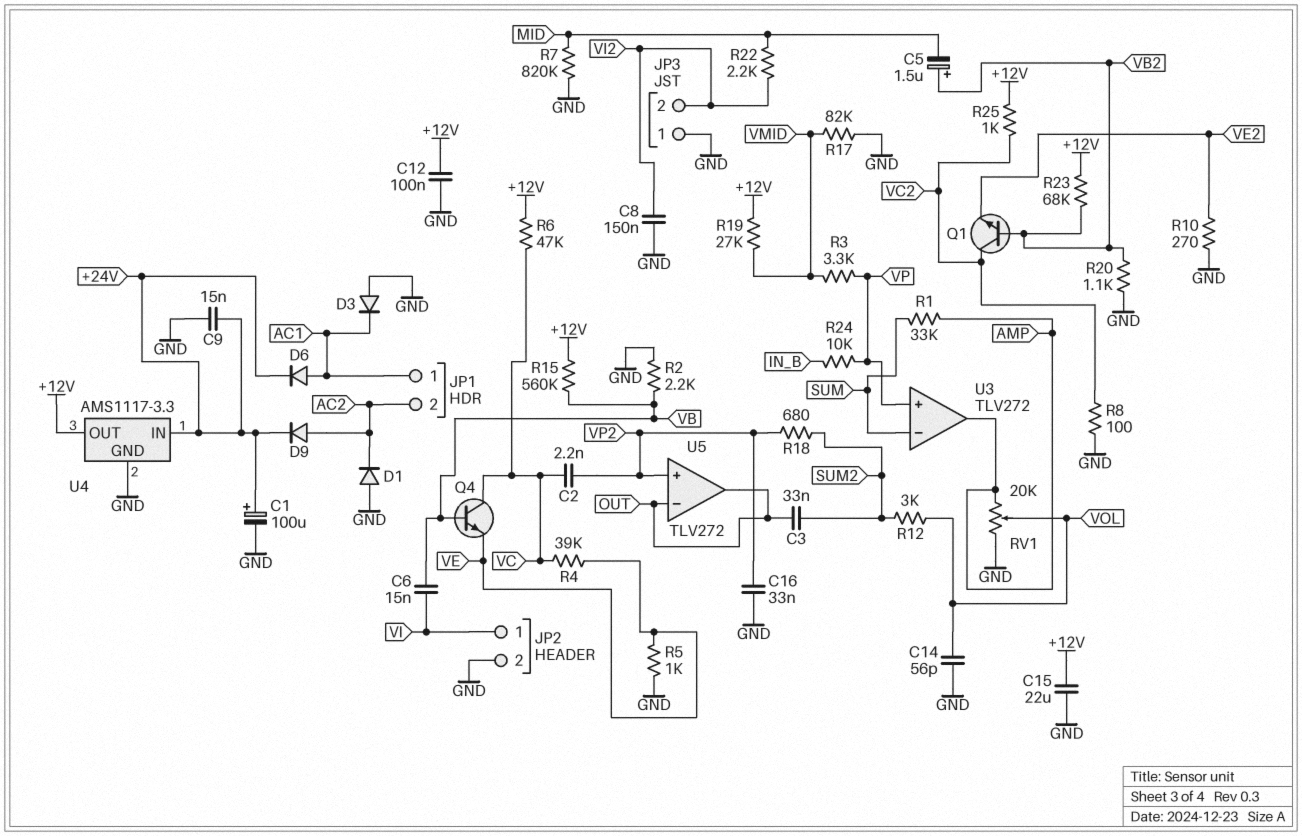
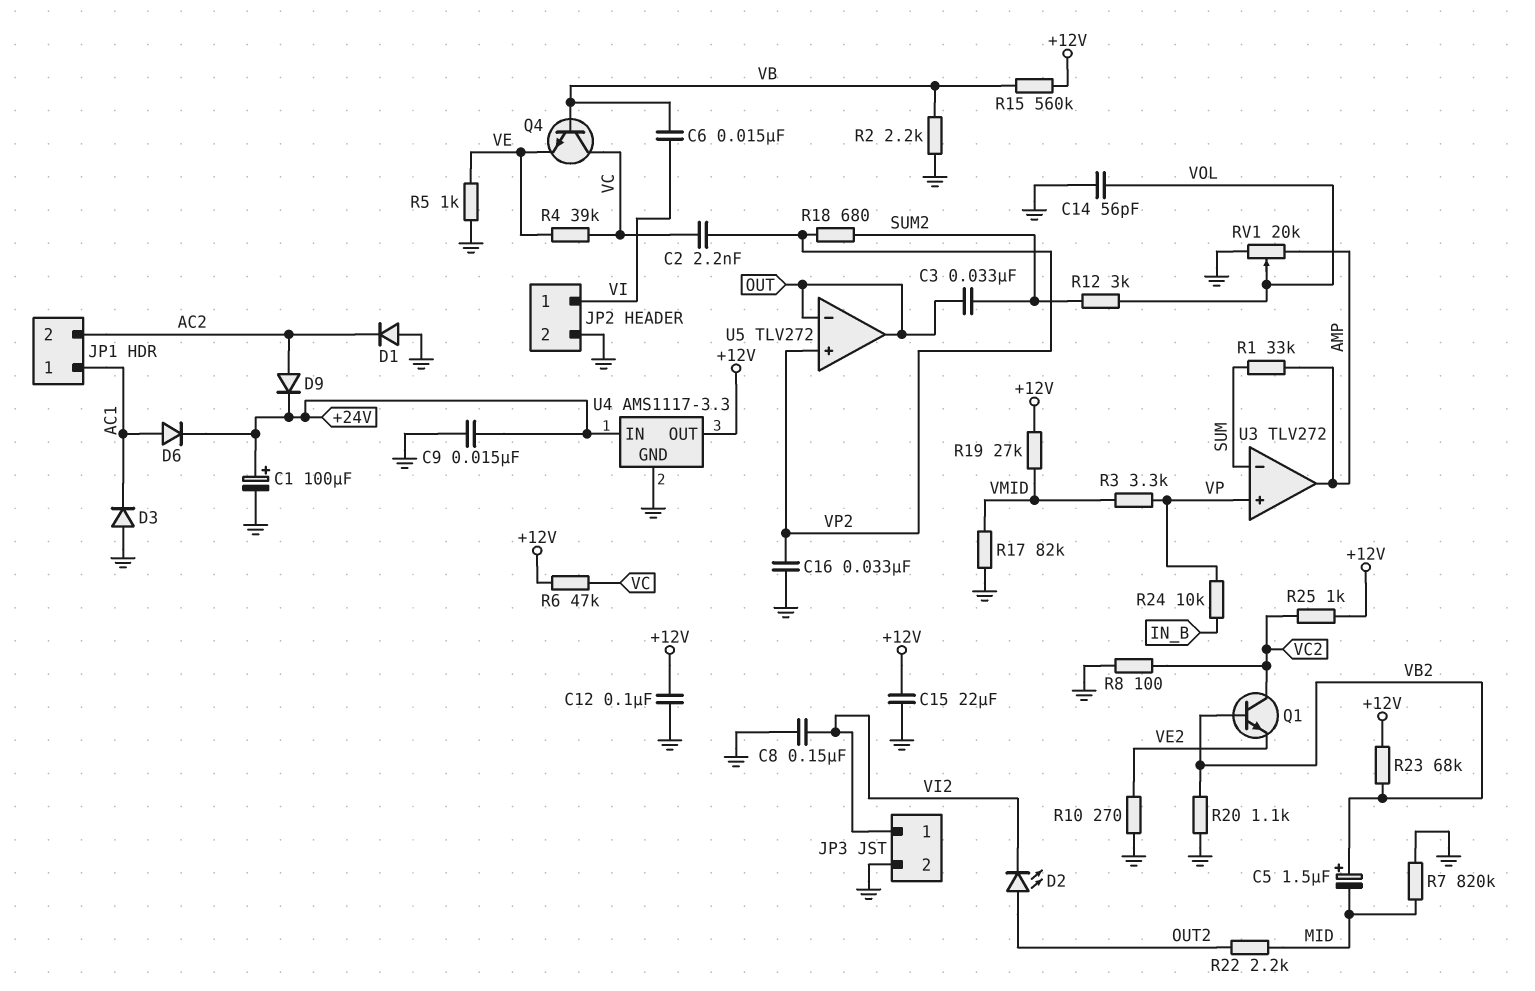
D2: none -> LED (A OUT2, K VI2)
JP3 pin 1: GND -> VI2
JP3 pin 2: VI2 -> GND
R22: 2.2k (MID, VI2) -> 2.2k (MID, OUT2)

